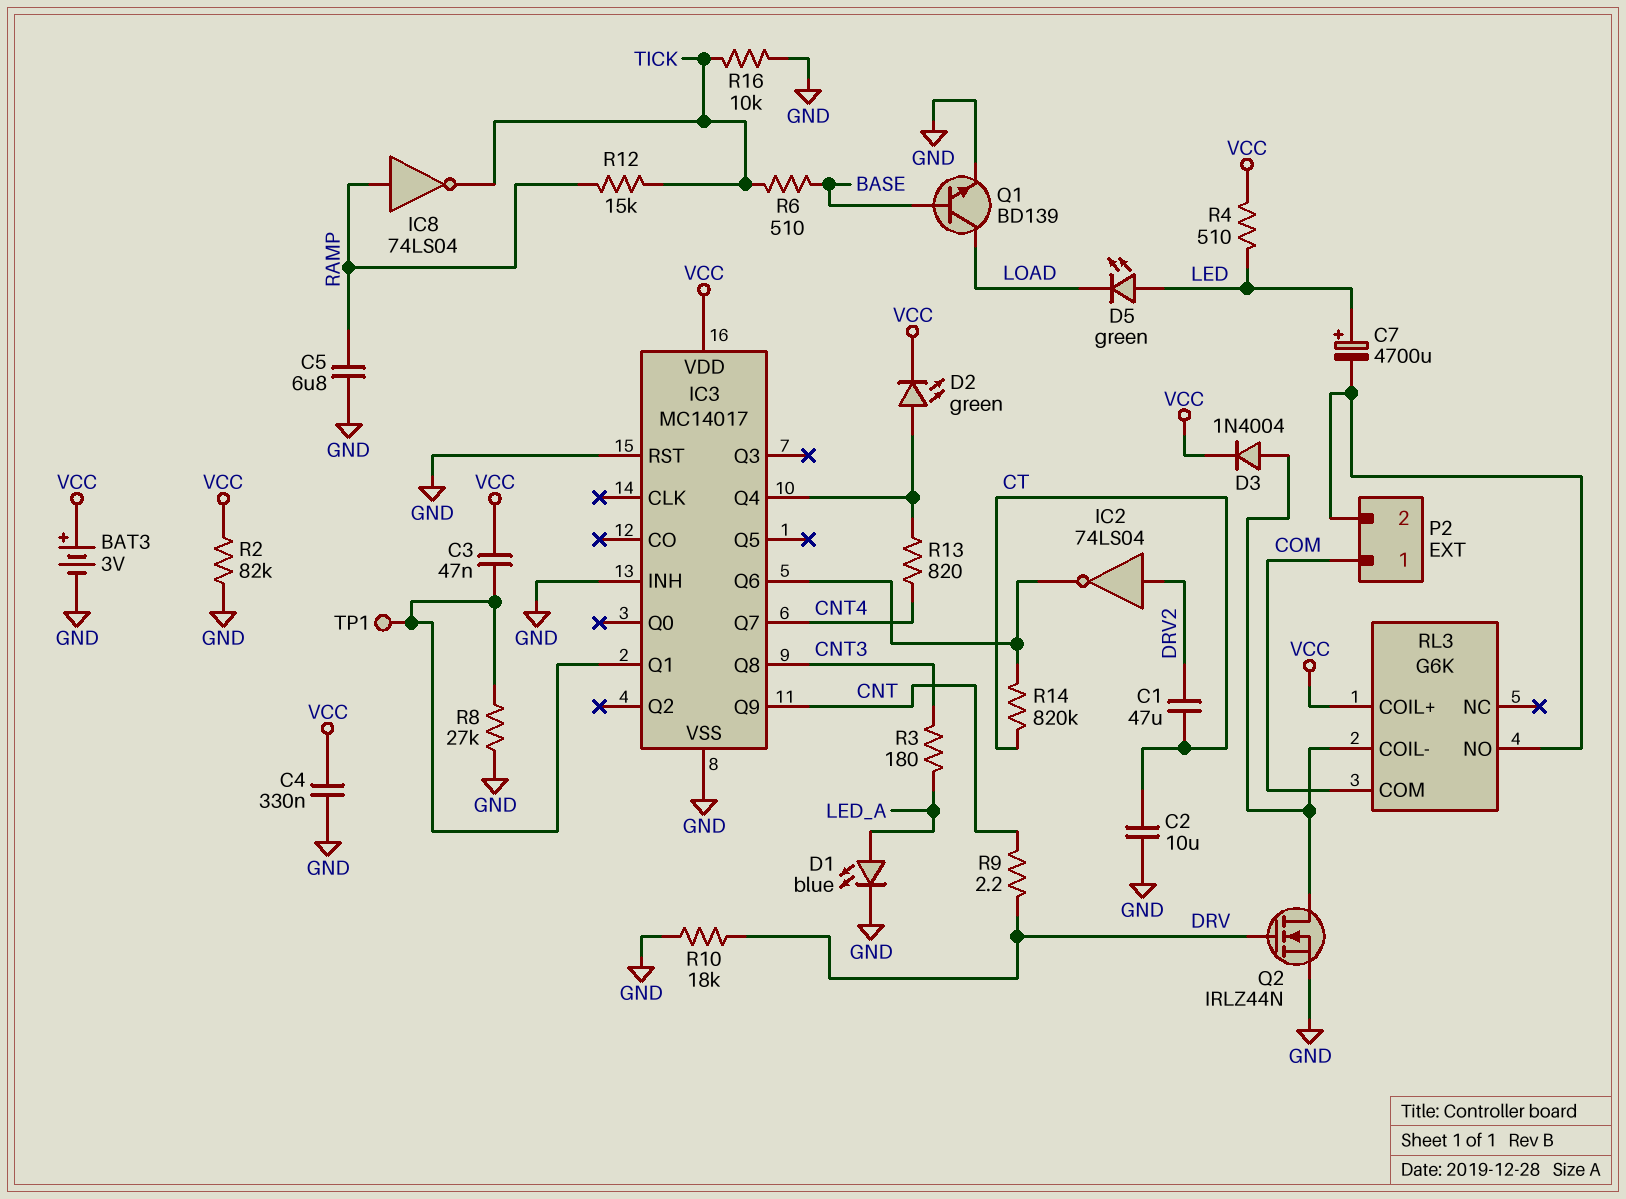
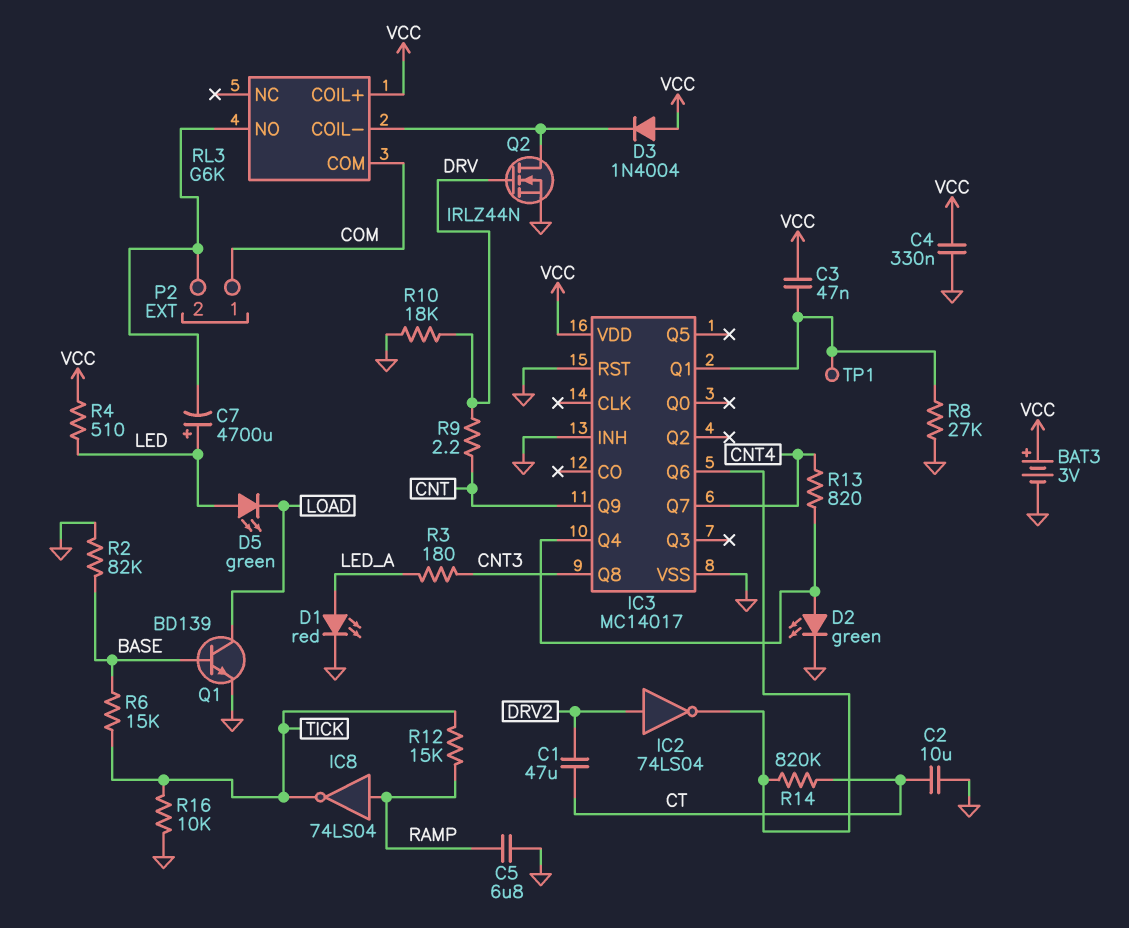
D1: LED blue (A LED_A, K GND) -> LED red (A LED_A, K GND)
D2: LED green (A IC3/Q4, K VCC) -> LED green (A IC3/Q4, K GND)
D3: diode 1N4004 (A RL3/COIL-, K VCC) -> diode 1N4004 (A VCC, K RL3/COIL-)
R2: 82k (GND, VCC) -> 82k (BASE, GND)
R6: 510 (BASE, TICK) -> 15k (BASE, TICK)

